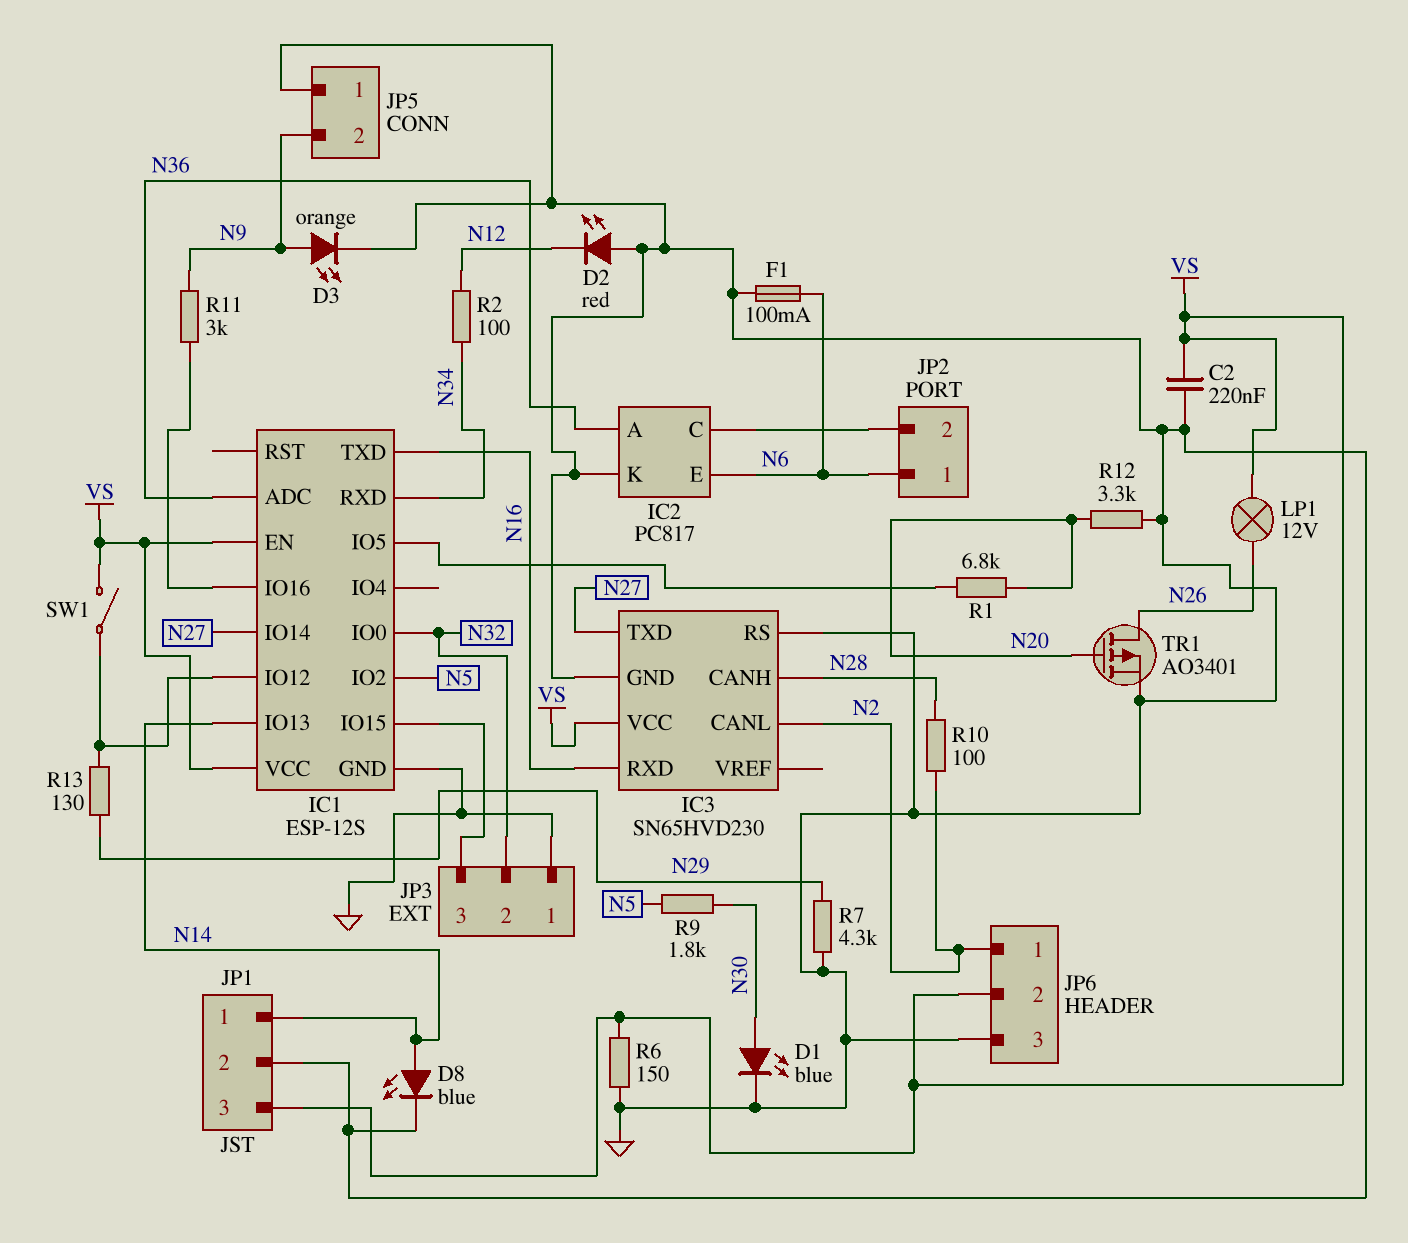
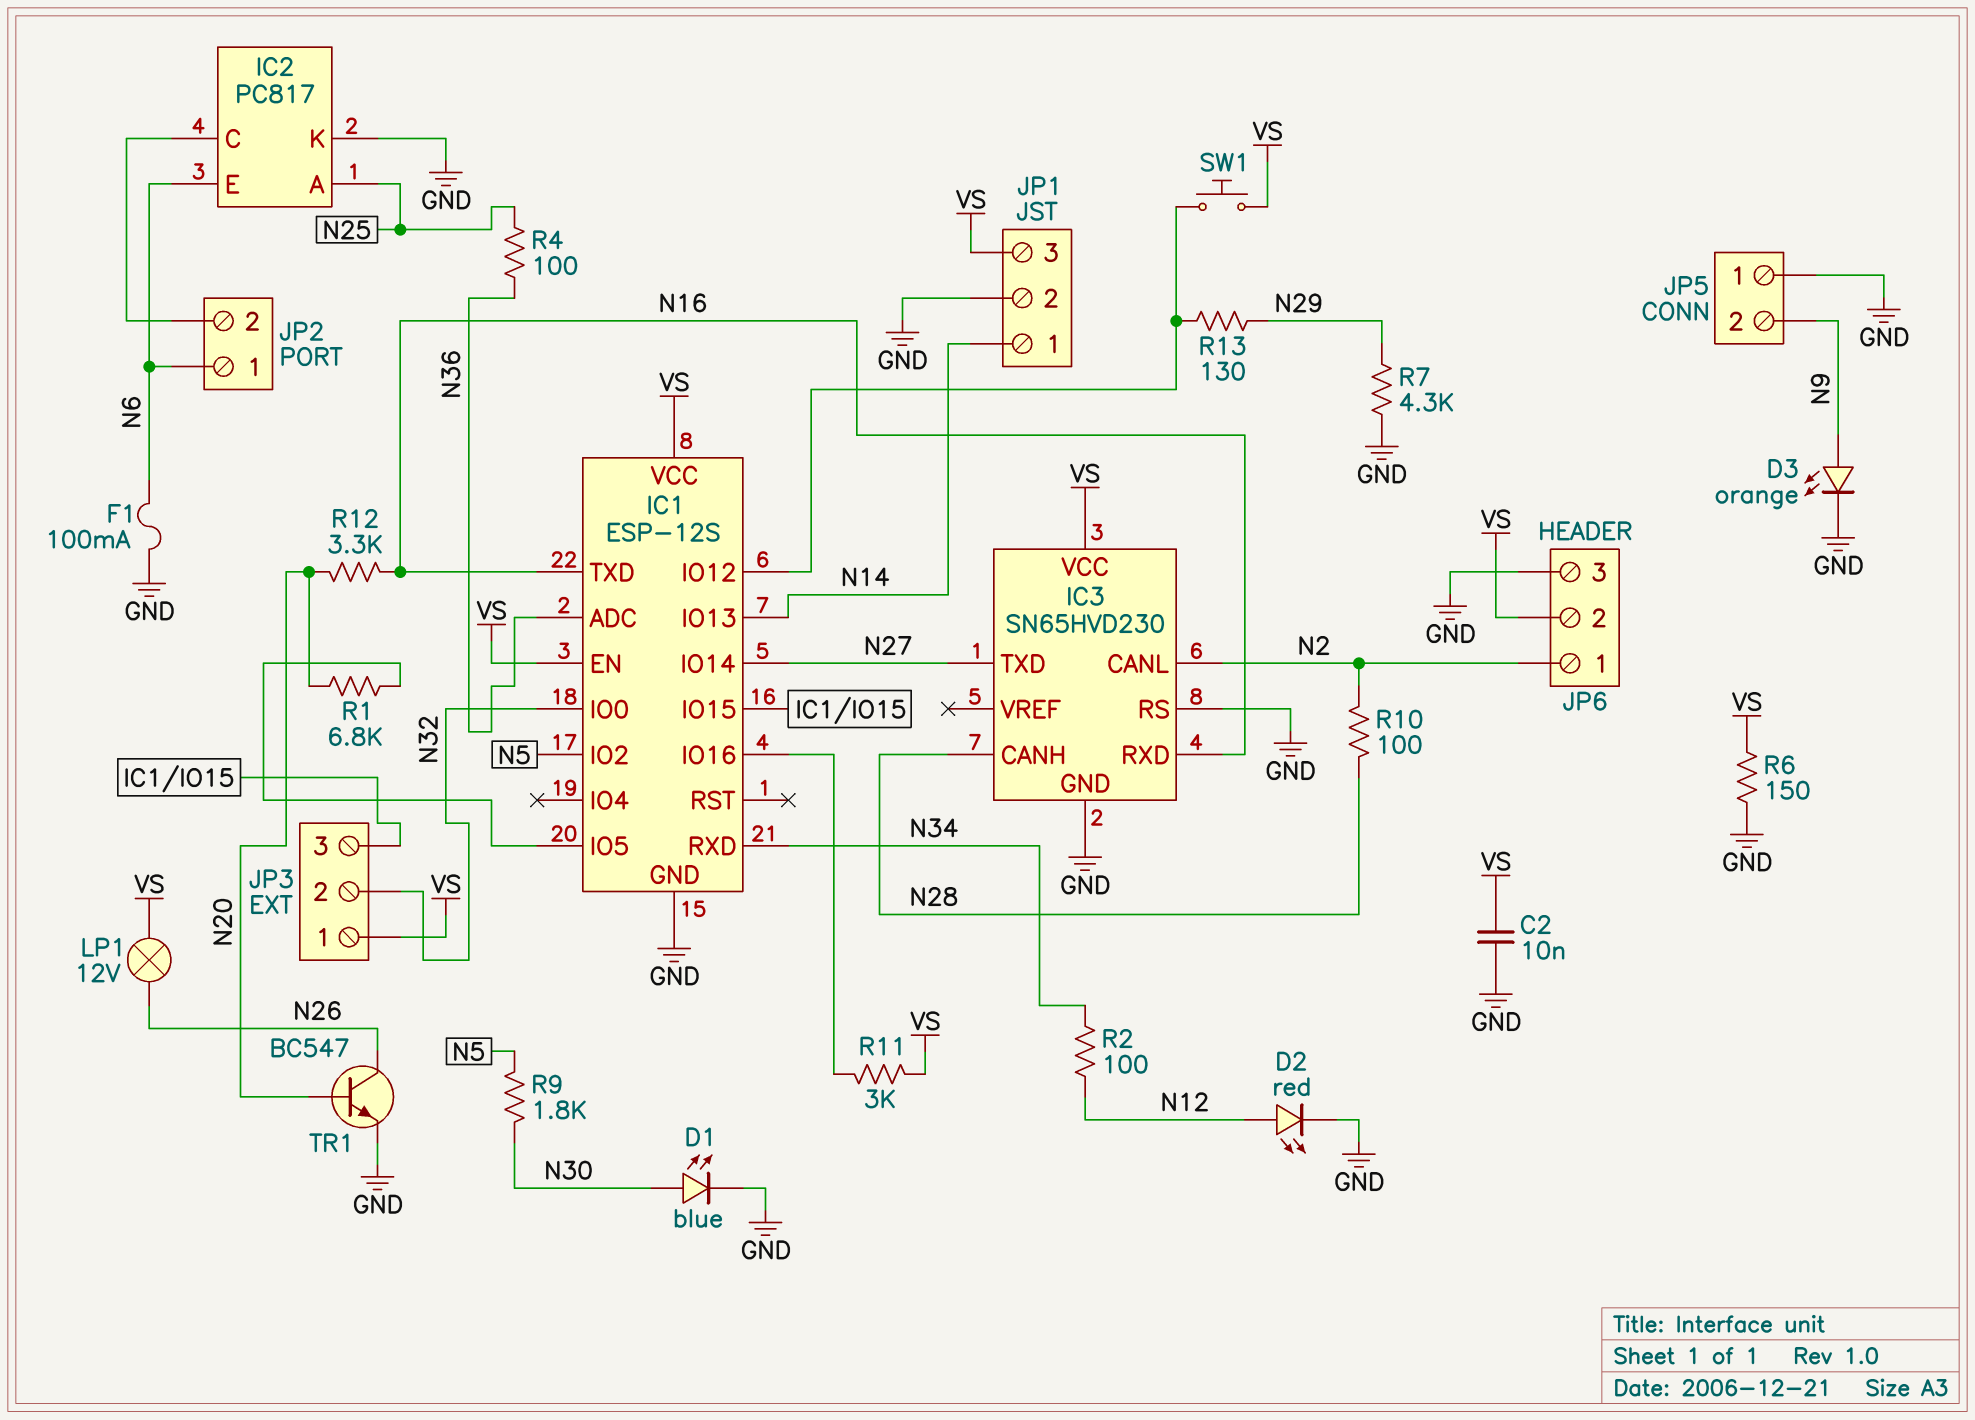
C2: 220nF (GND, VS) -> 10nF (GND, VS)
D2: LED red (A GND, K N12) -> LED red (A N12, K GND)
D8: LED blue (A N14, K GND) -> none
IC2 pin A: N36 -> N25
JP3 pin 1: GND -> VS
R4: none -> 100 (N25, N36)
R11: 3k (IC1/IO16, N9) -> 3k (IC1/IO16, VS)
R12: 3.3k (GND, N20) -> 3.3k (N16, N20)
SW1: switch (IC1/IO12, VS) -> button (IC1/IO12, VS)
TR1: PMOS AO3401 (G N20, D N26, S GND) -> NPN BC547 (B N20, C N26, E GND)

